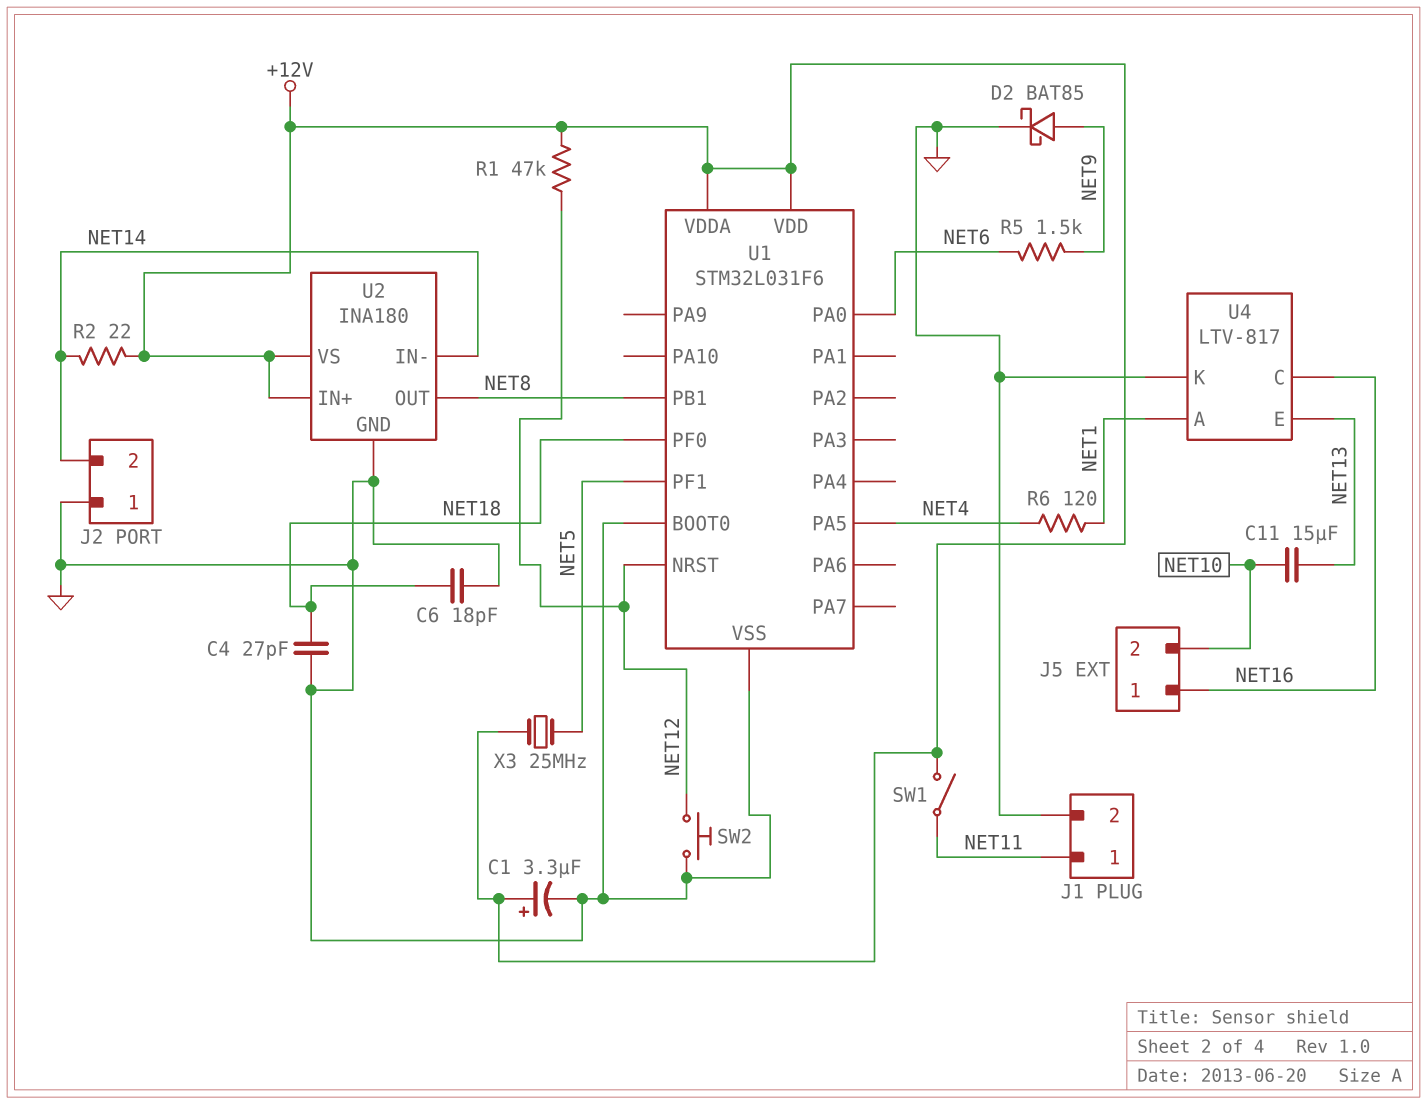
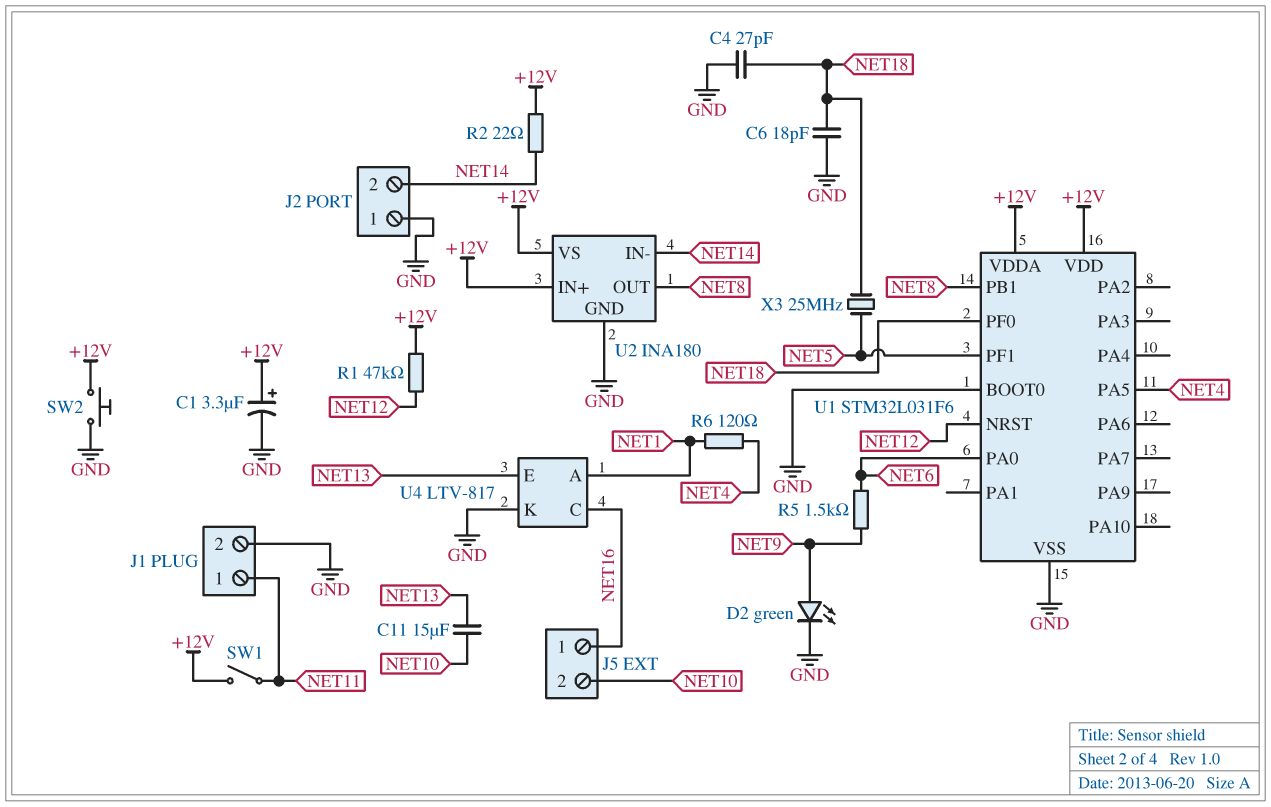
D2: schottky BAT85 (A NET9, K GND) -> LED green (A NET9, K GND)
SW2: button (GND, NET12) -> button (+12V, GND)
X3: 25MHz (+12V, NET5) -> 25MHz (NET5, NET18)

